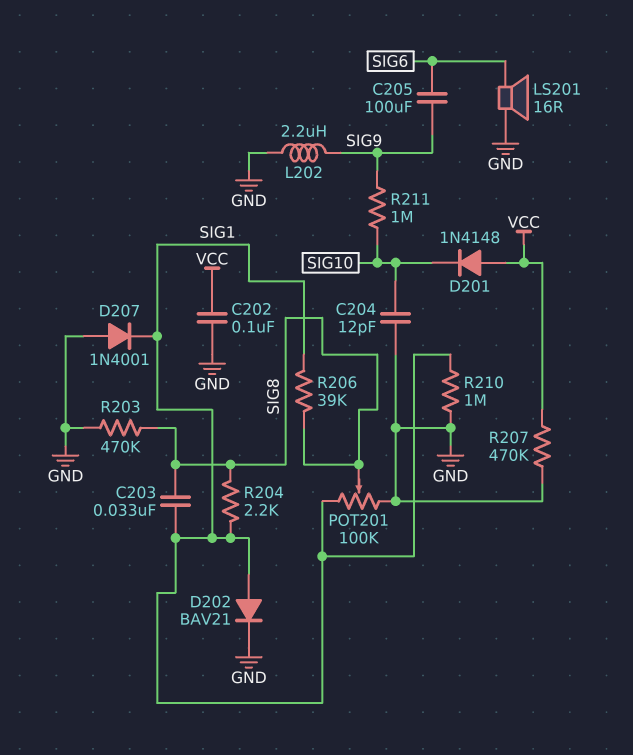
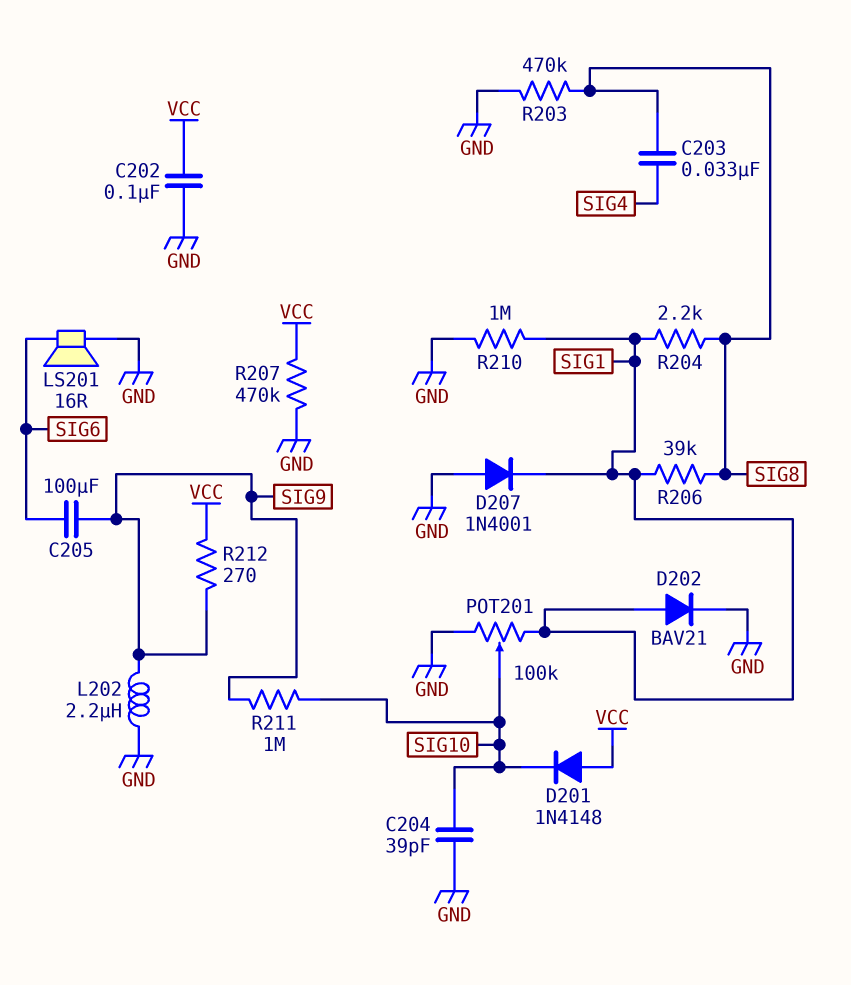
C203: 33nF (SIG1, SIG8) -> 33nF (SIG4, SIG8)
C204: 12pF (GND, SIG10) -> 39pF (GND, SIG10)
POT201: 100k (GND, SIG1, wiper SIG8) -> 100k (GND, SIG1, wiper SIG10)
R212: none -> 270 (SIG9, VCC)

